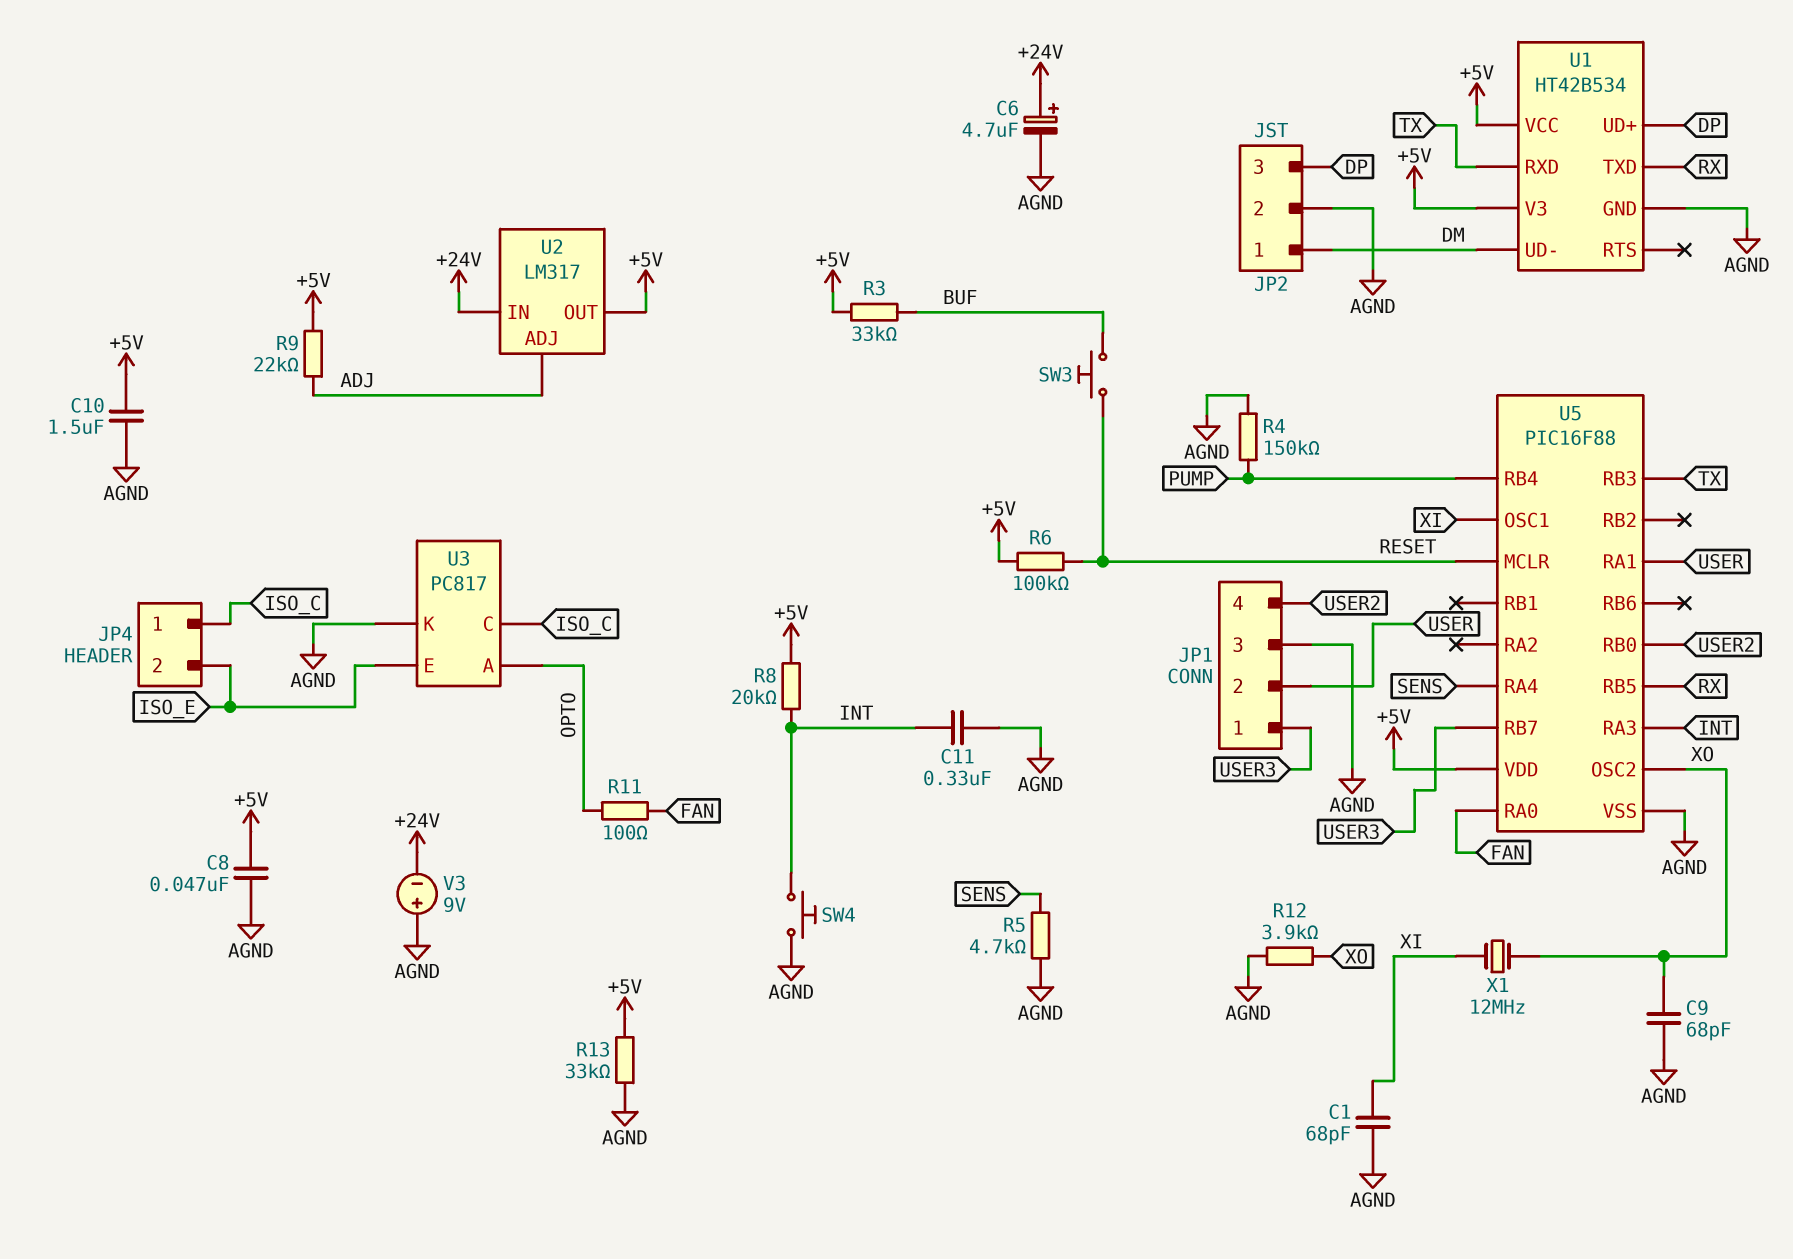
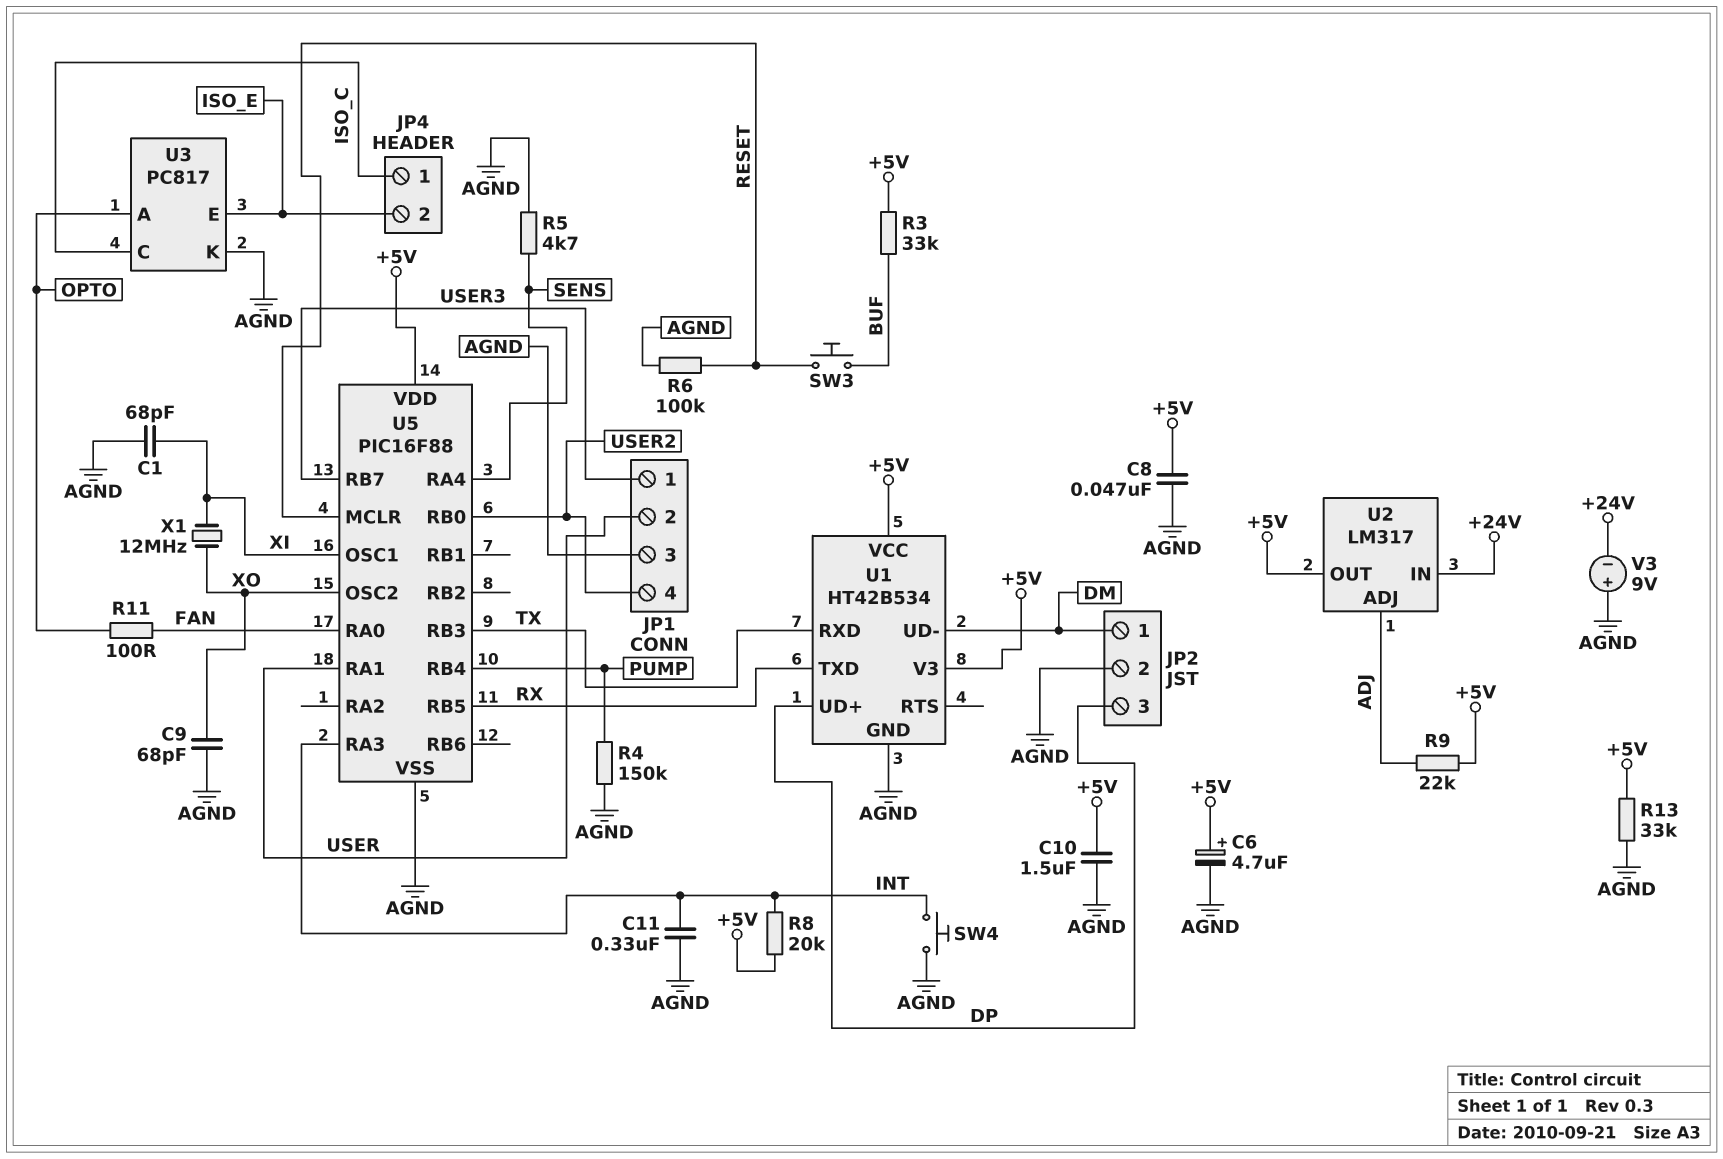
C6: 4.7uF (plus +24V, minus AGND) -> 4.7uF (plus +5V, minus AGND)
R6: 100k (+5V, RESET) -> 100k (AGND, RESET)
R12: 3.9k (AGND, XO) -> none

